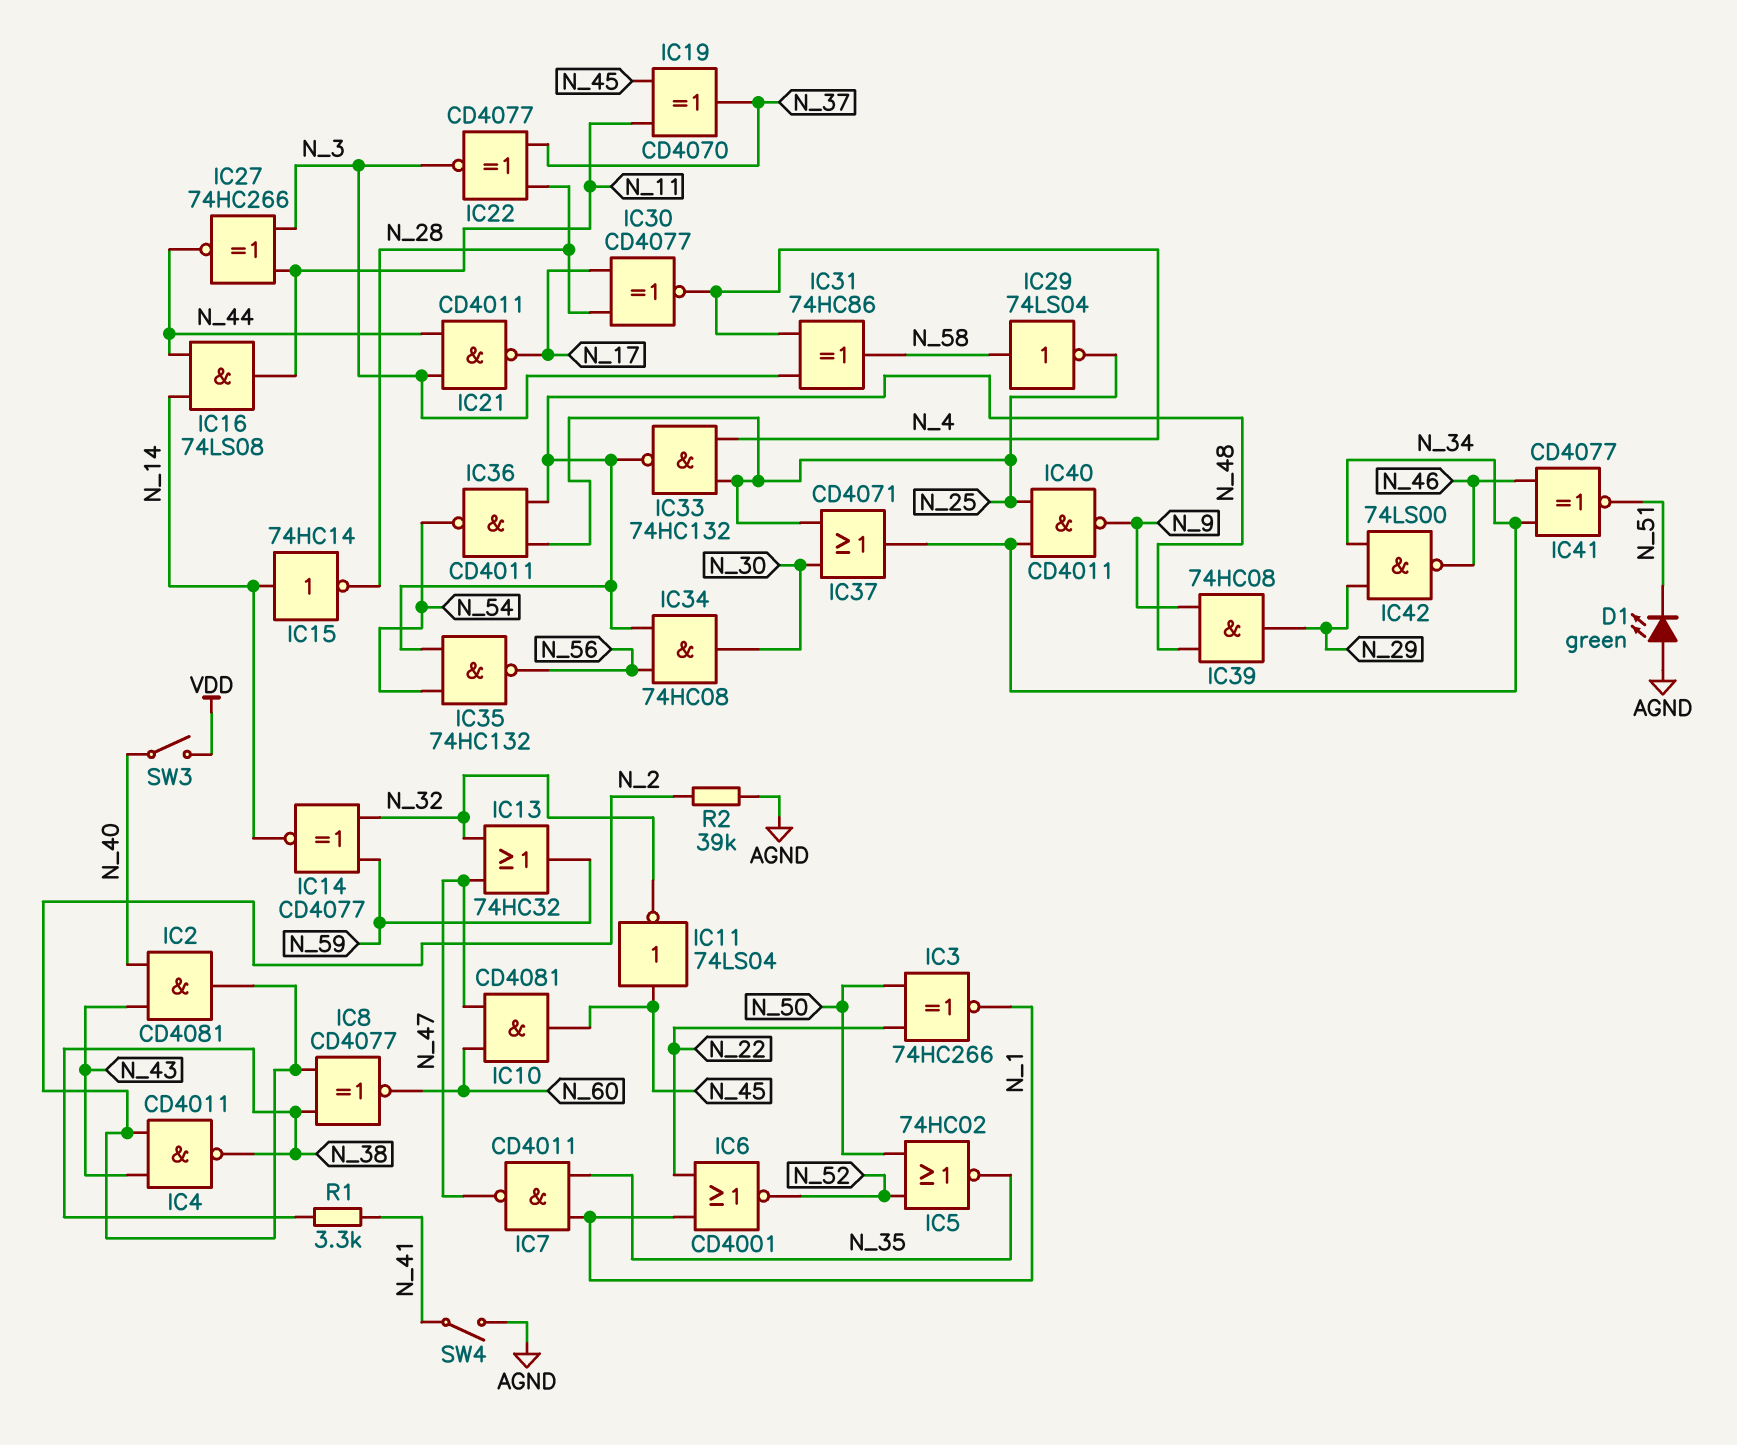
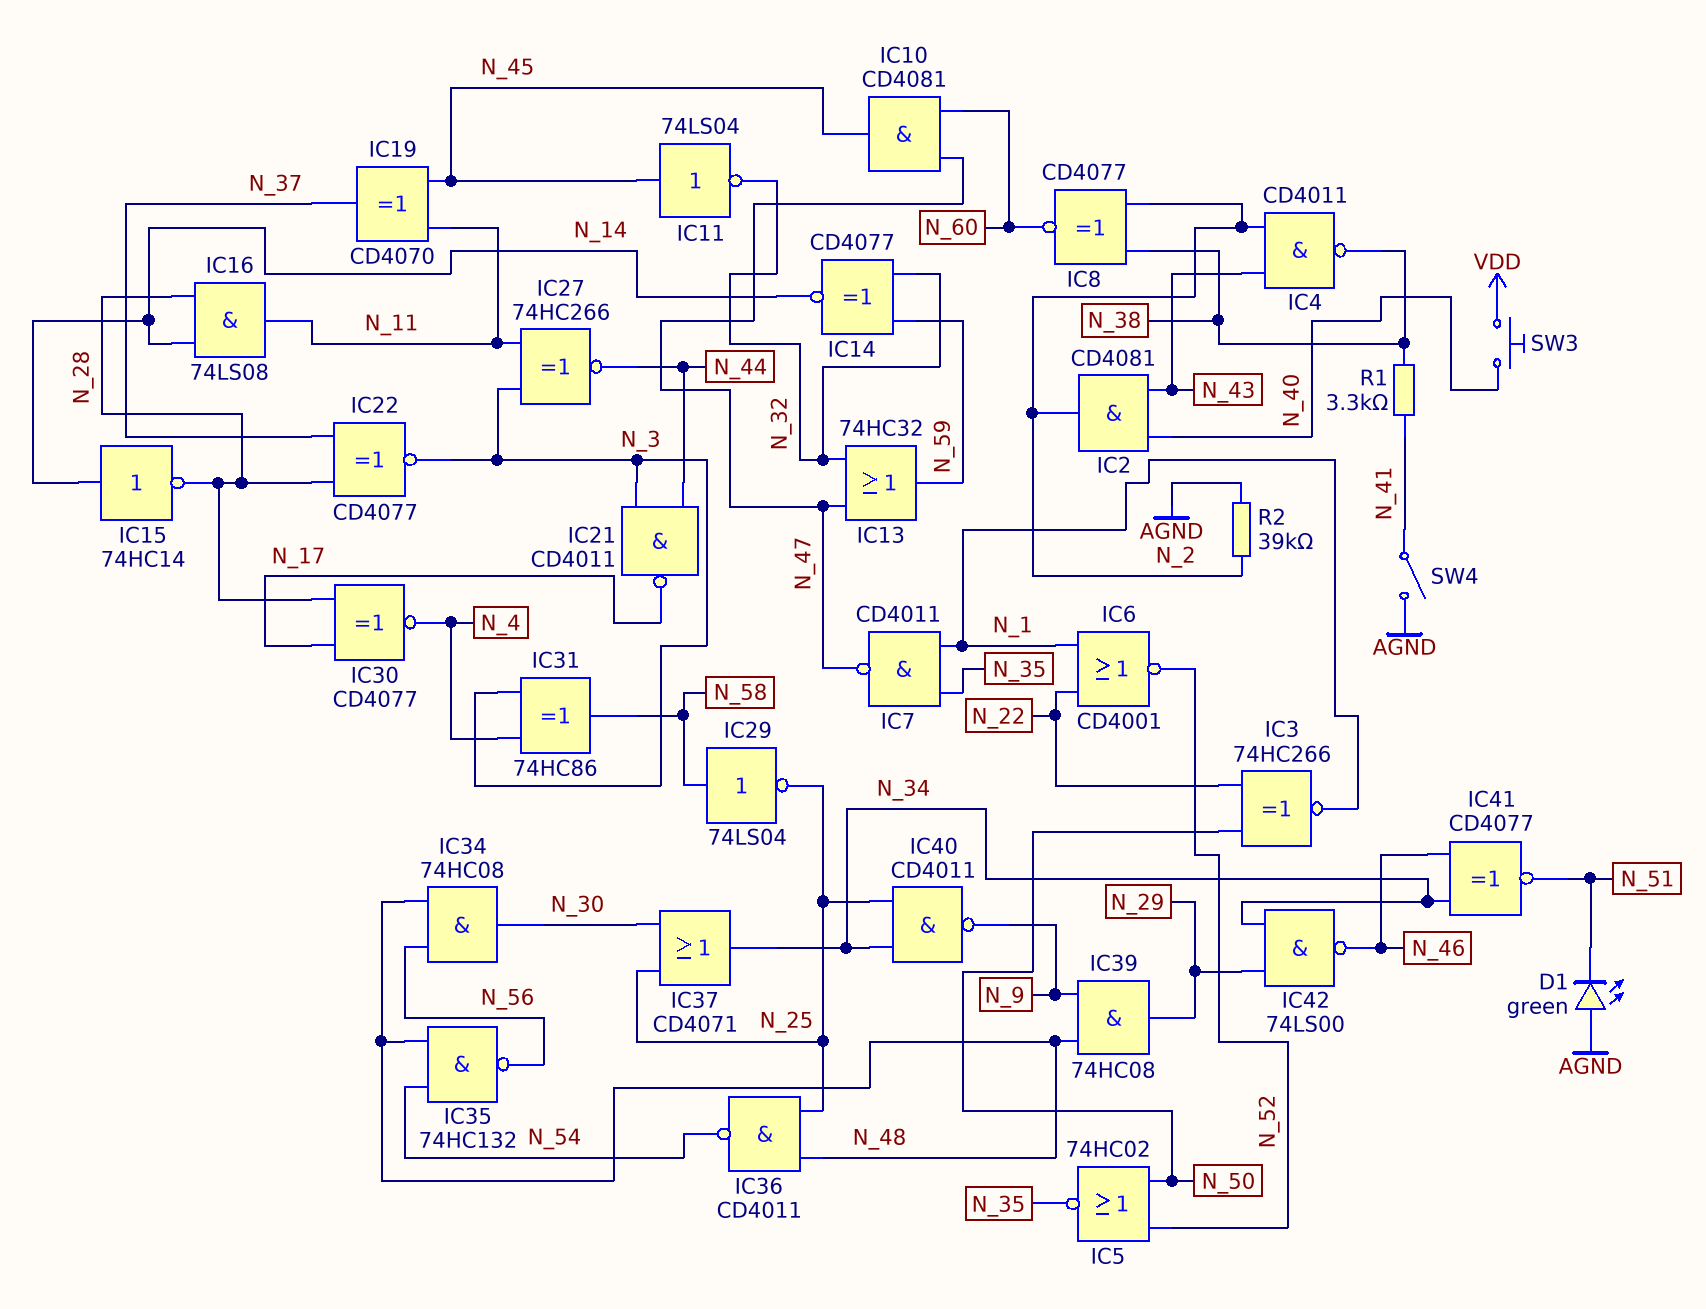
IC16: AND 74LS08 (in N_14, in N_44, out N_11) -> AND 74LS08 (in N_14, in N_28, out N_11)
IC33: NAND 74HC132 (in N_4, in N_25, out N_48) -> none
SW3: switch (N_40, VDD) -> button (N_40, VDD)

